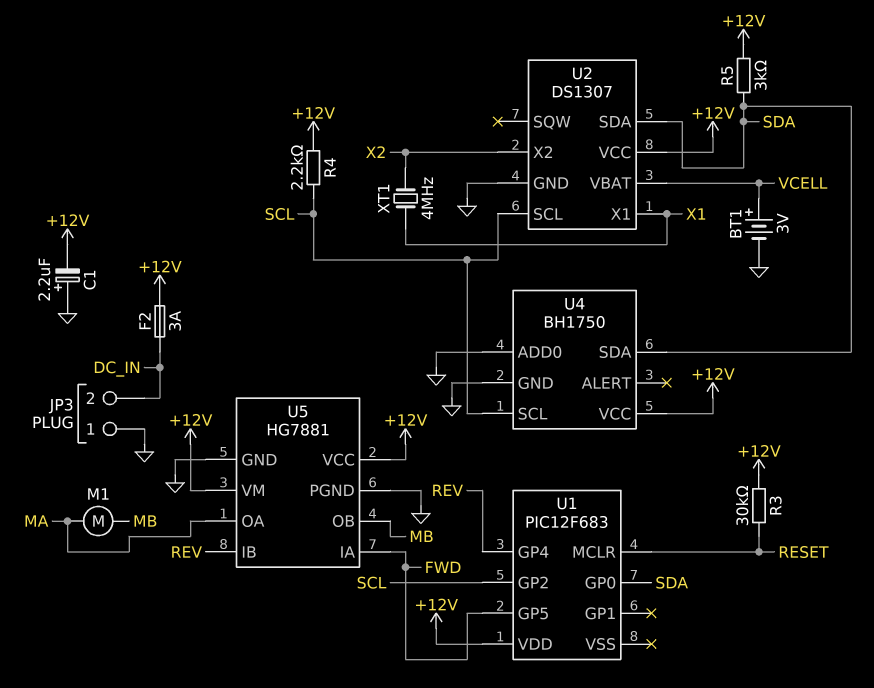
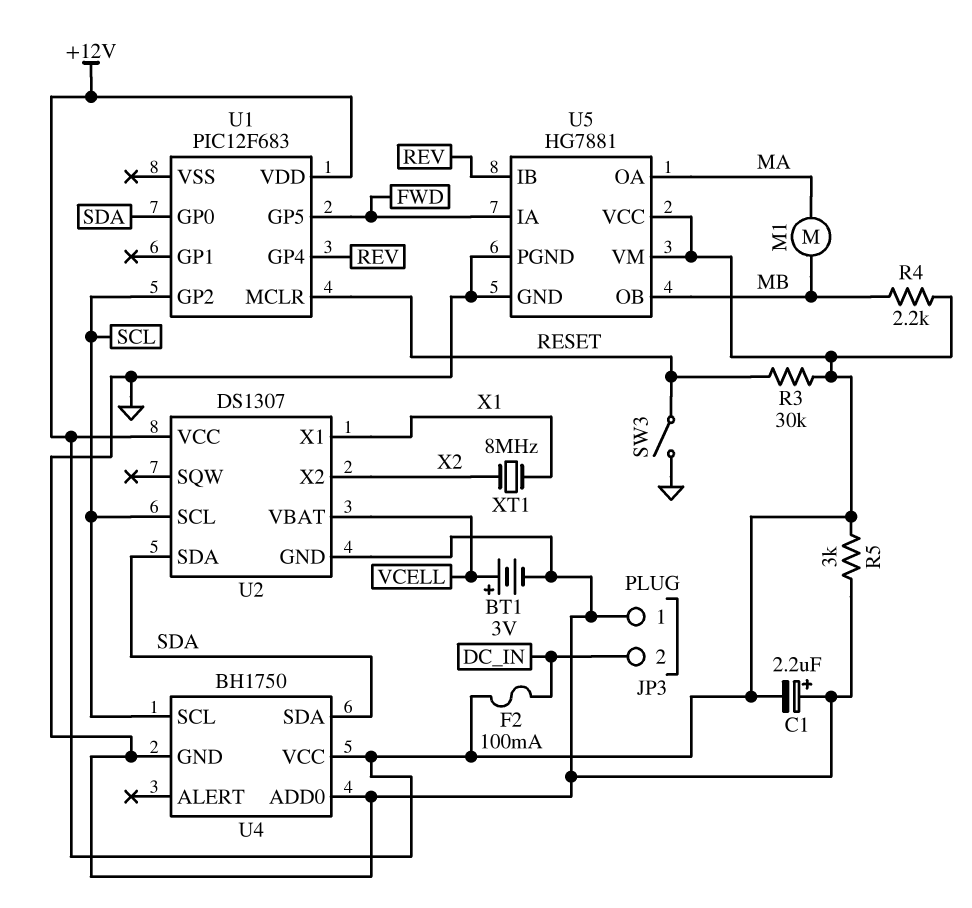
F2: 3A (+12V, DC_IN) -> 100mA (+12V, DC_IN)
R4: 2.2k (+12V, SCL) -> 2.2k (+12V, MB)
R5: 3k (+12V, SDA) -> 3k (+12V, GND)
SW3: none -> switch (GND, RESET)
XT1: 4MHz (X1, X2) -> 8MHz (X1, X2)

